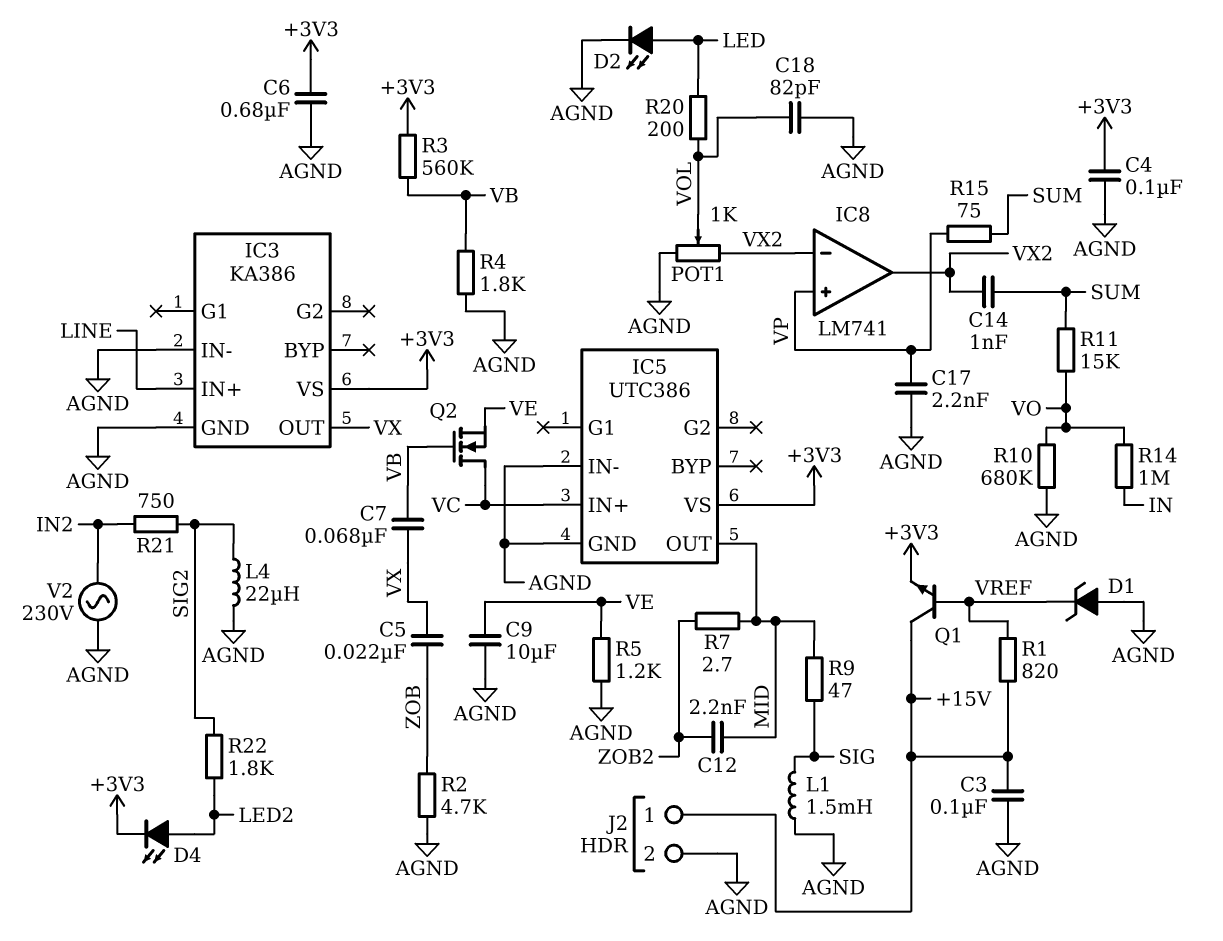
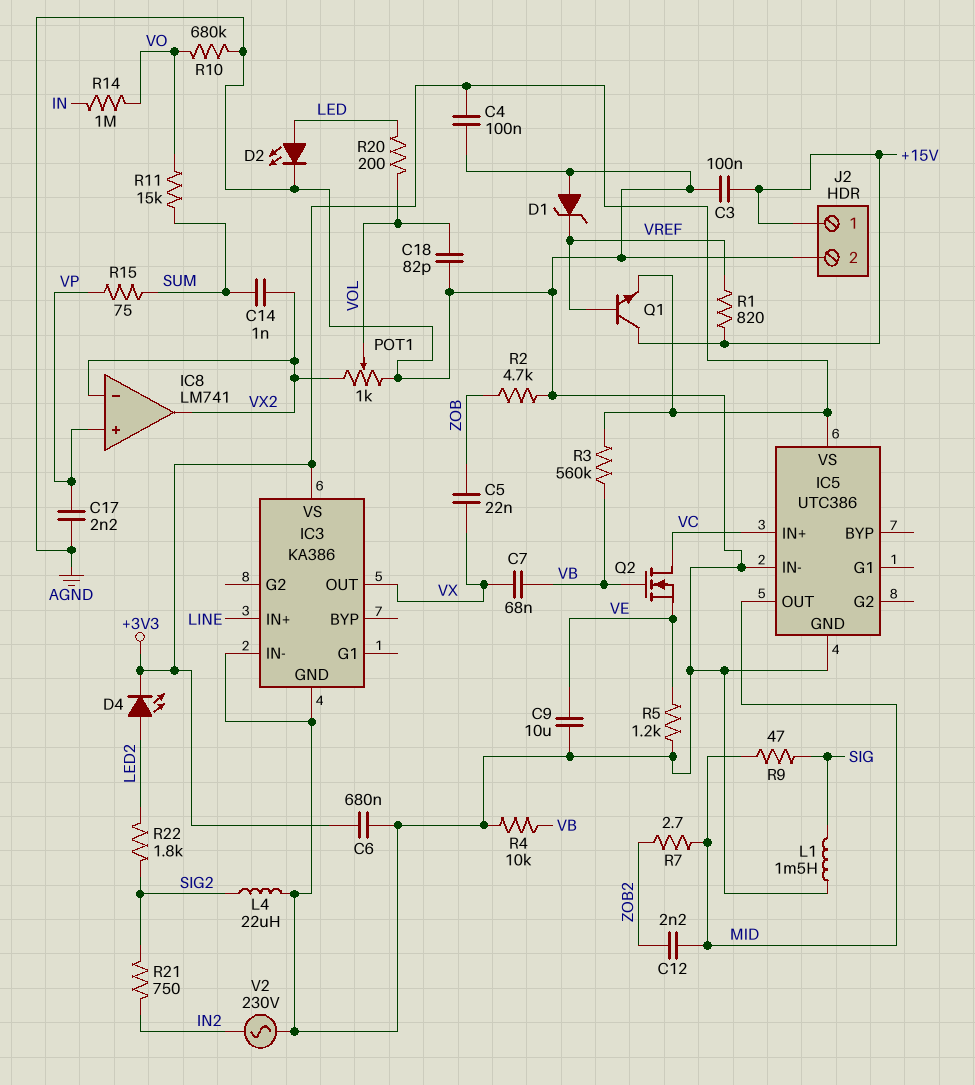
R4: 1.8k (AGND, VB) -> 10k (AGND, VB)

